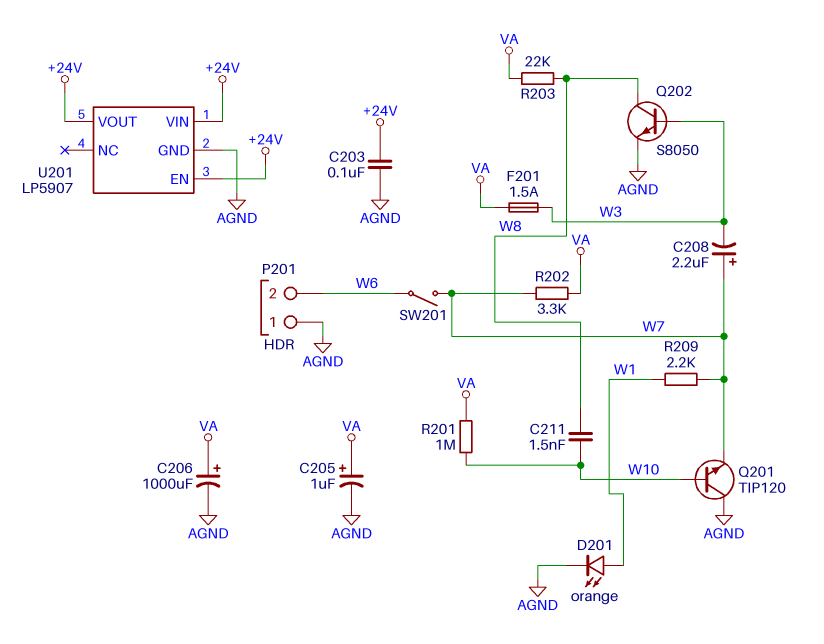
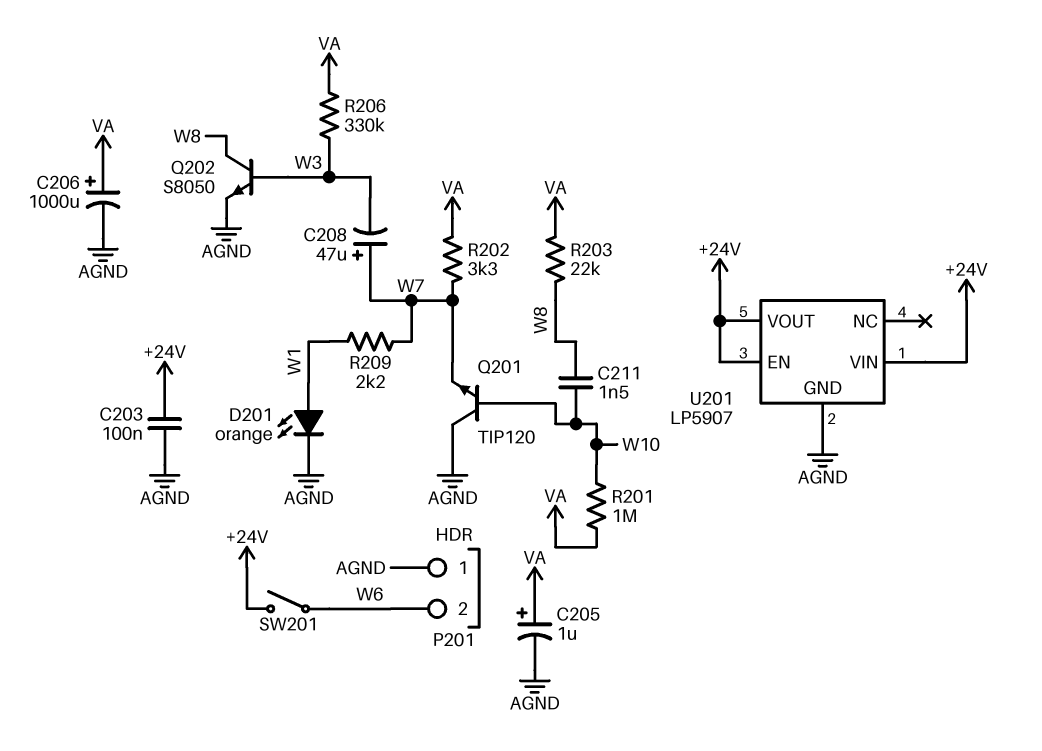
C208: 2.2uF (plus W7, minus W3) -> 47uF (plus W7, minus W3)
F201: 1.5A (VA, W3) -> none
R206: none -> 330k (VA, W3)
SW201: switch (W6, W7) -> switch (+24V, W6)

